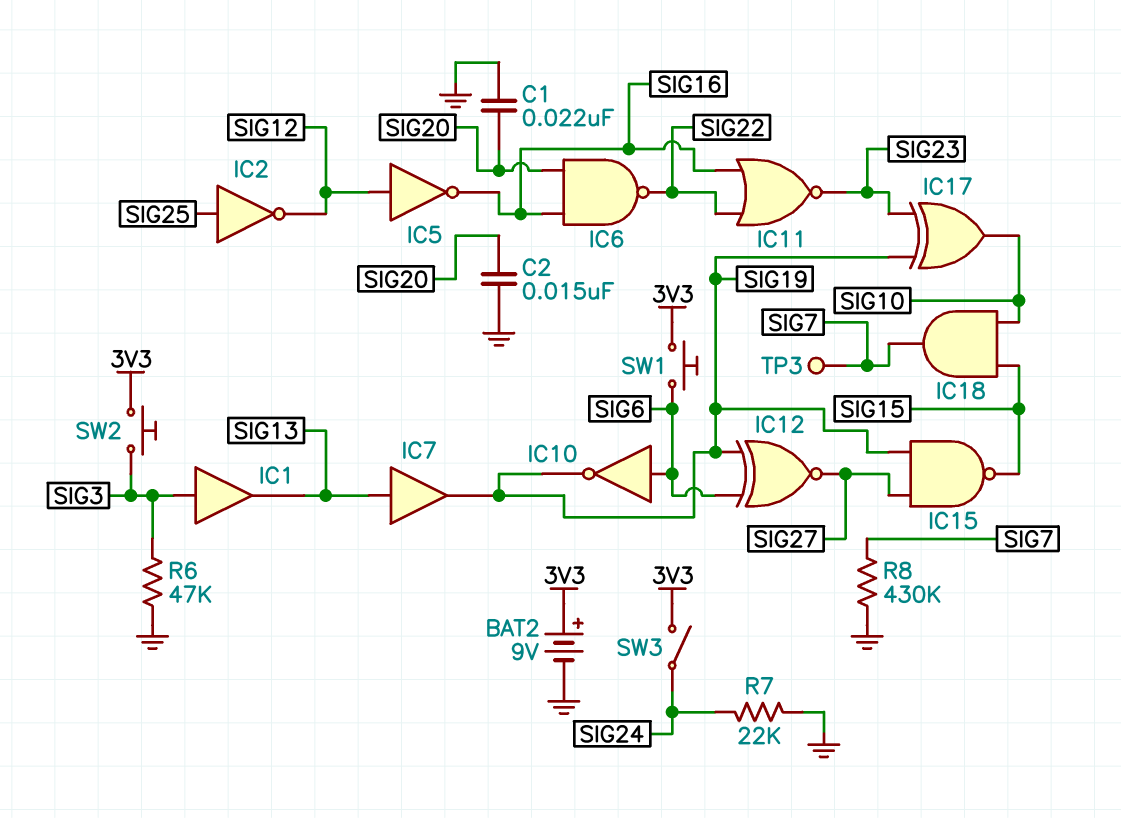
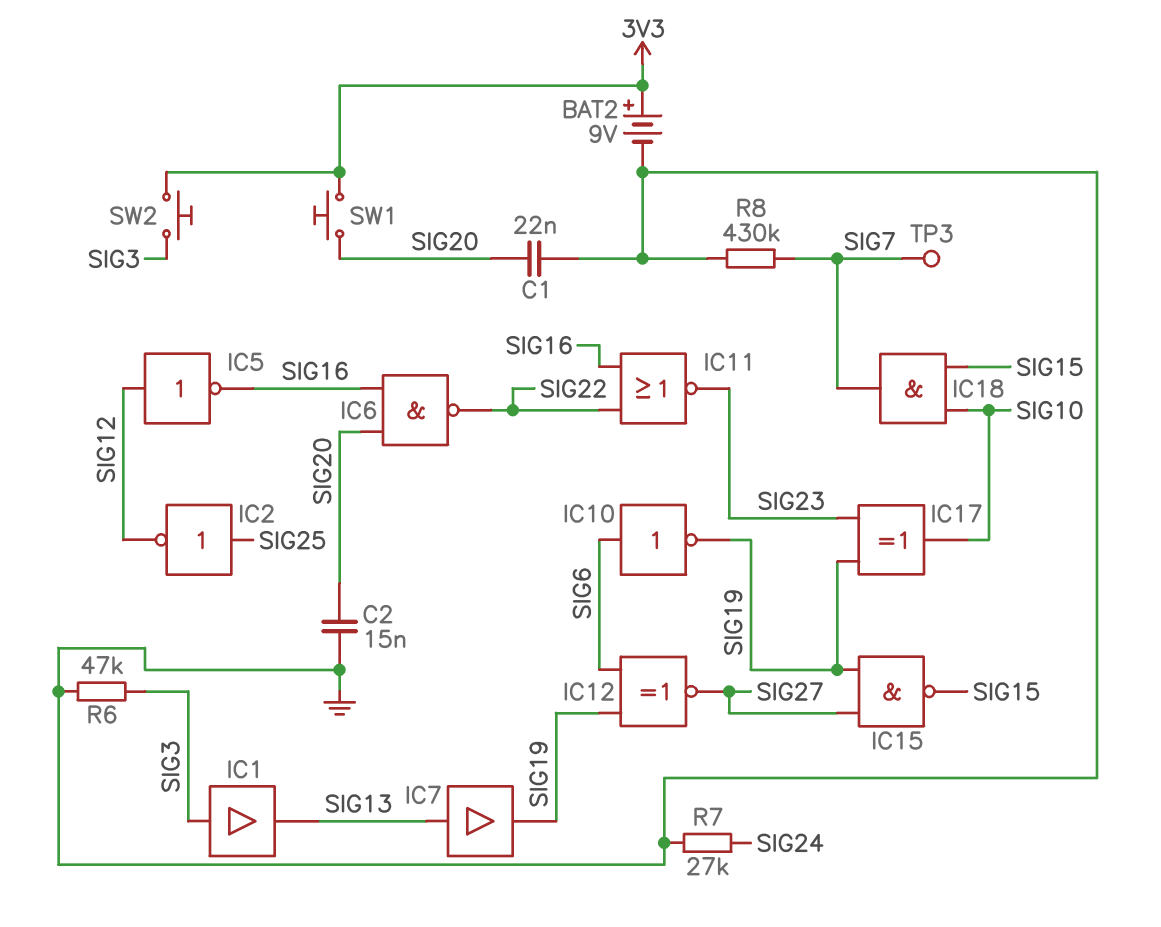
R7: 22k (GND, SIG24) -> 27k (GND, SIG24)
SW1: button (3V3, SIG6) -> button (3V3, SIG20)
SW3: switch (3V3, SIG24) -> none

